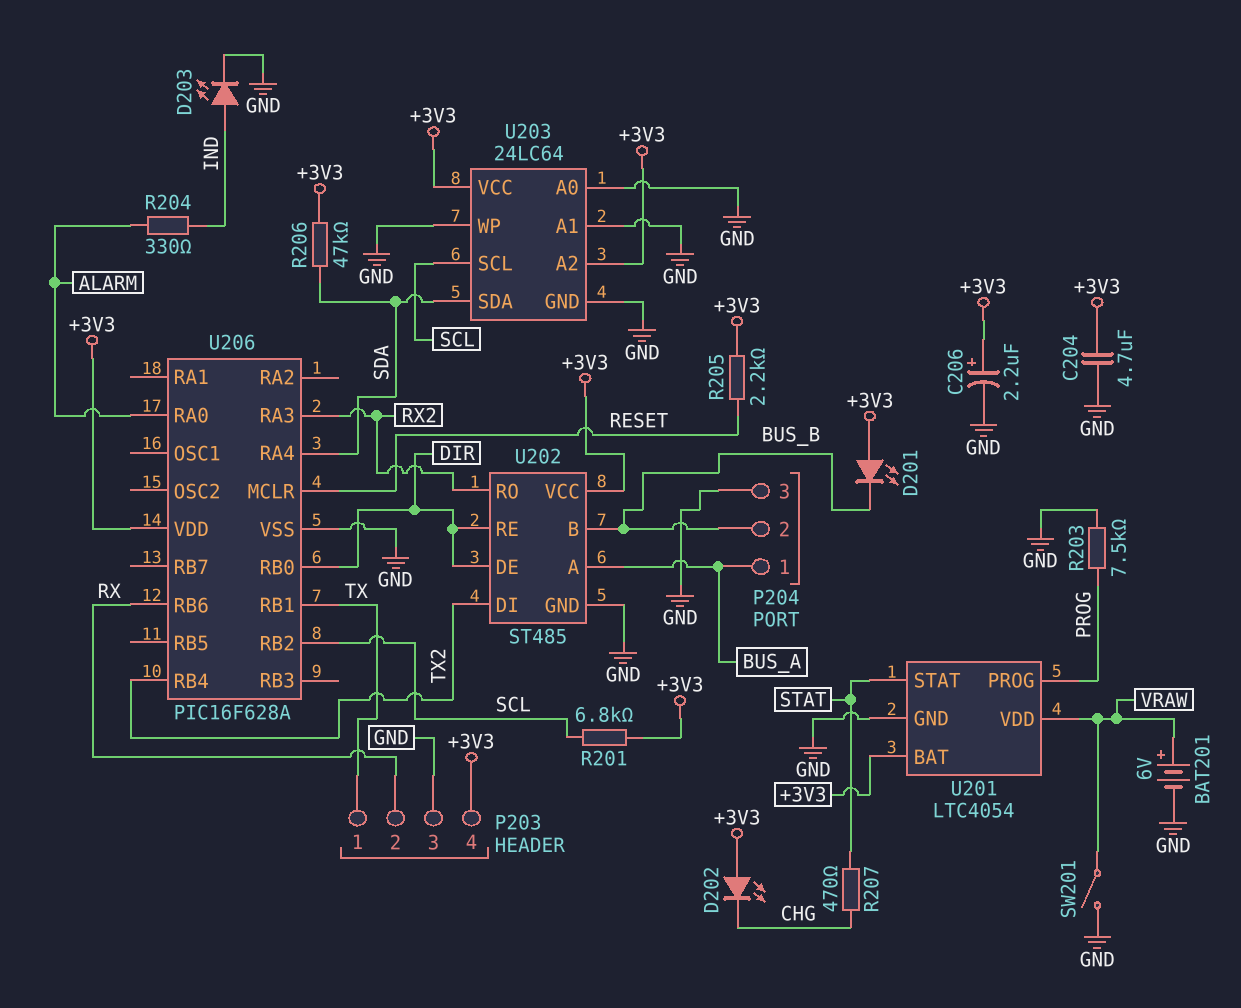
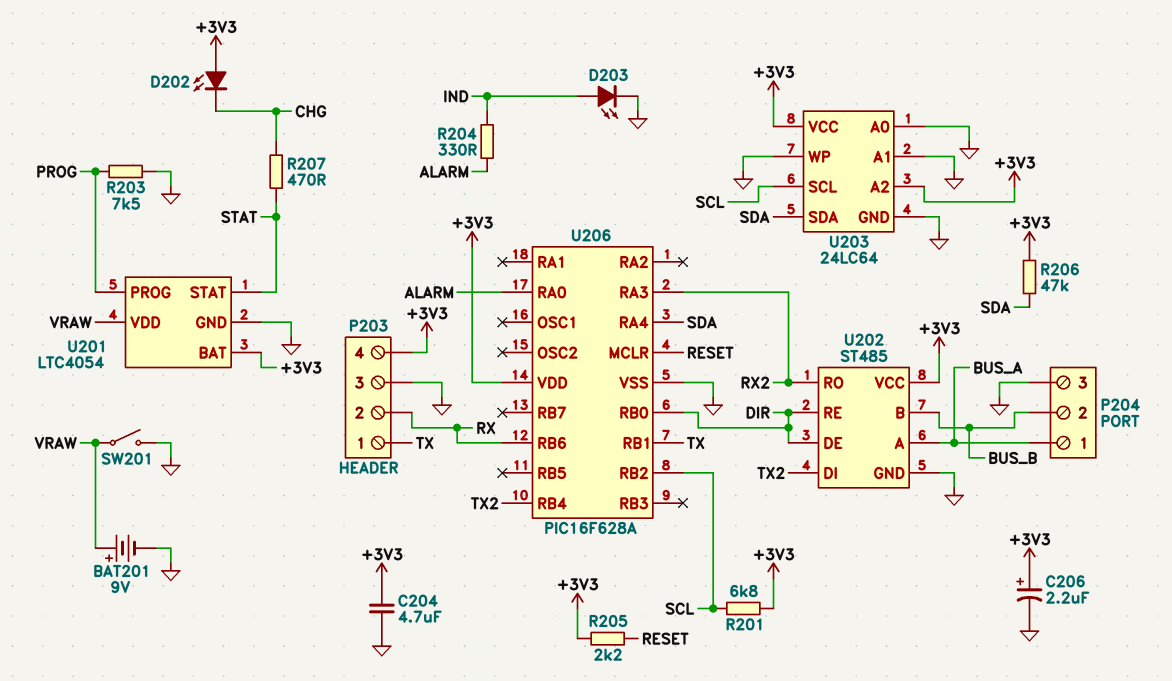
BAT201: 6V (plus VRAW, minus GND) -> 9V (plus VRAW, minus GND)
D201: LED (A +3V3, K BUS_B) -> none

